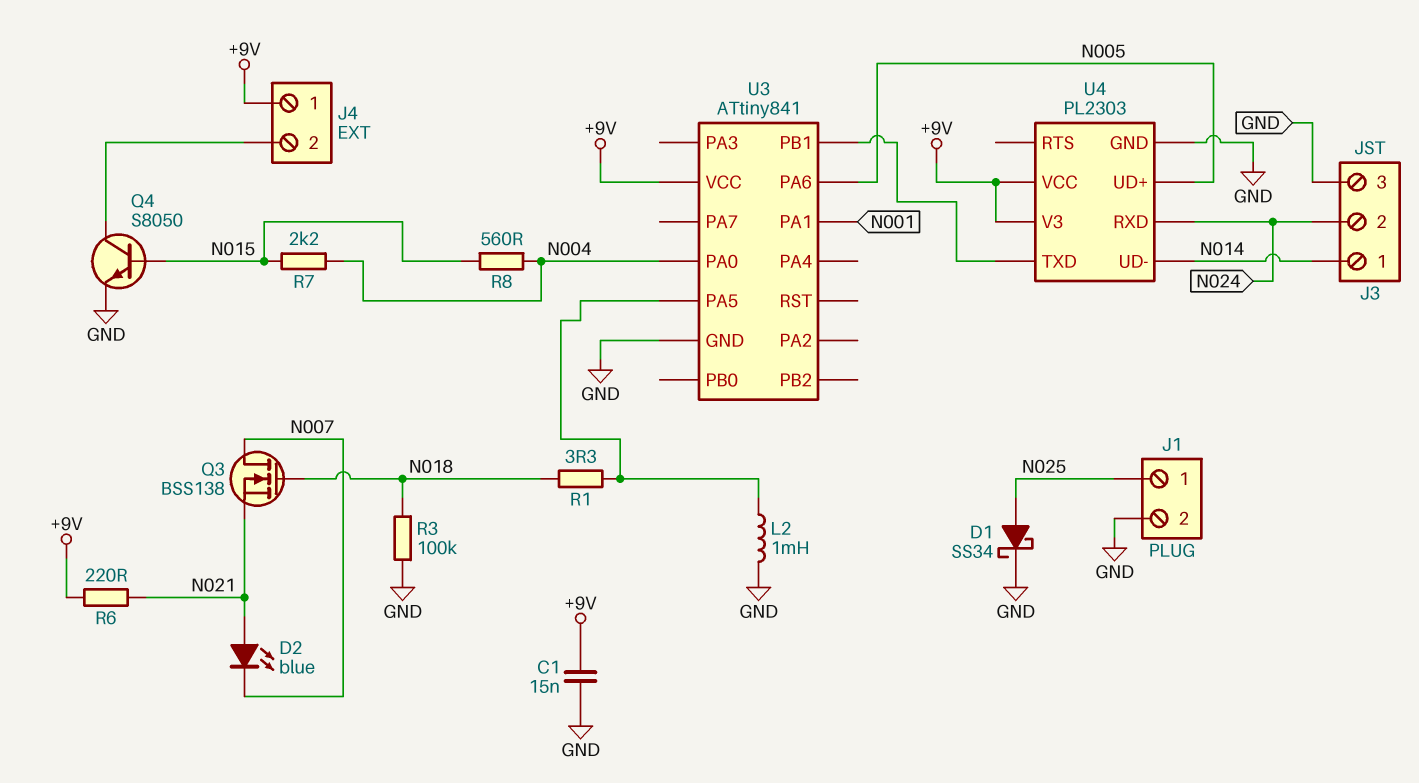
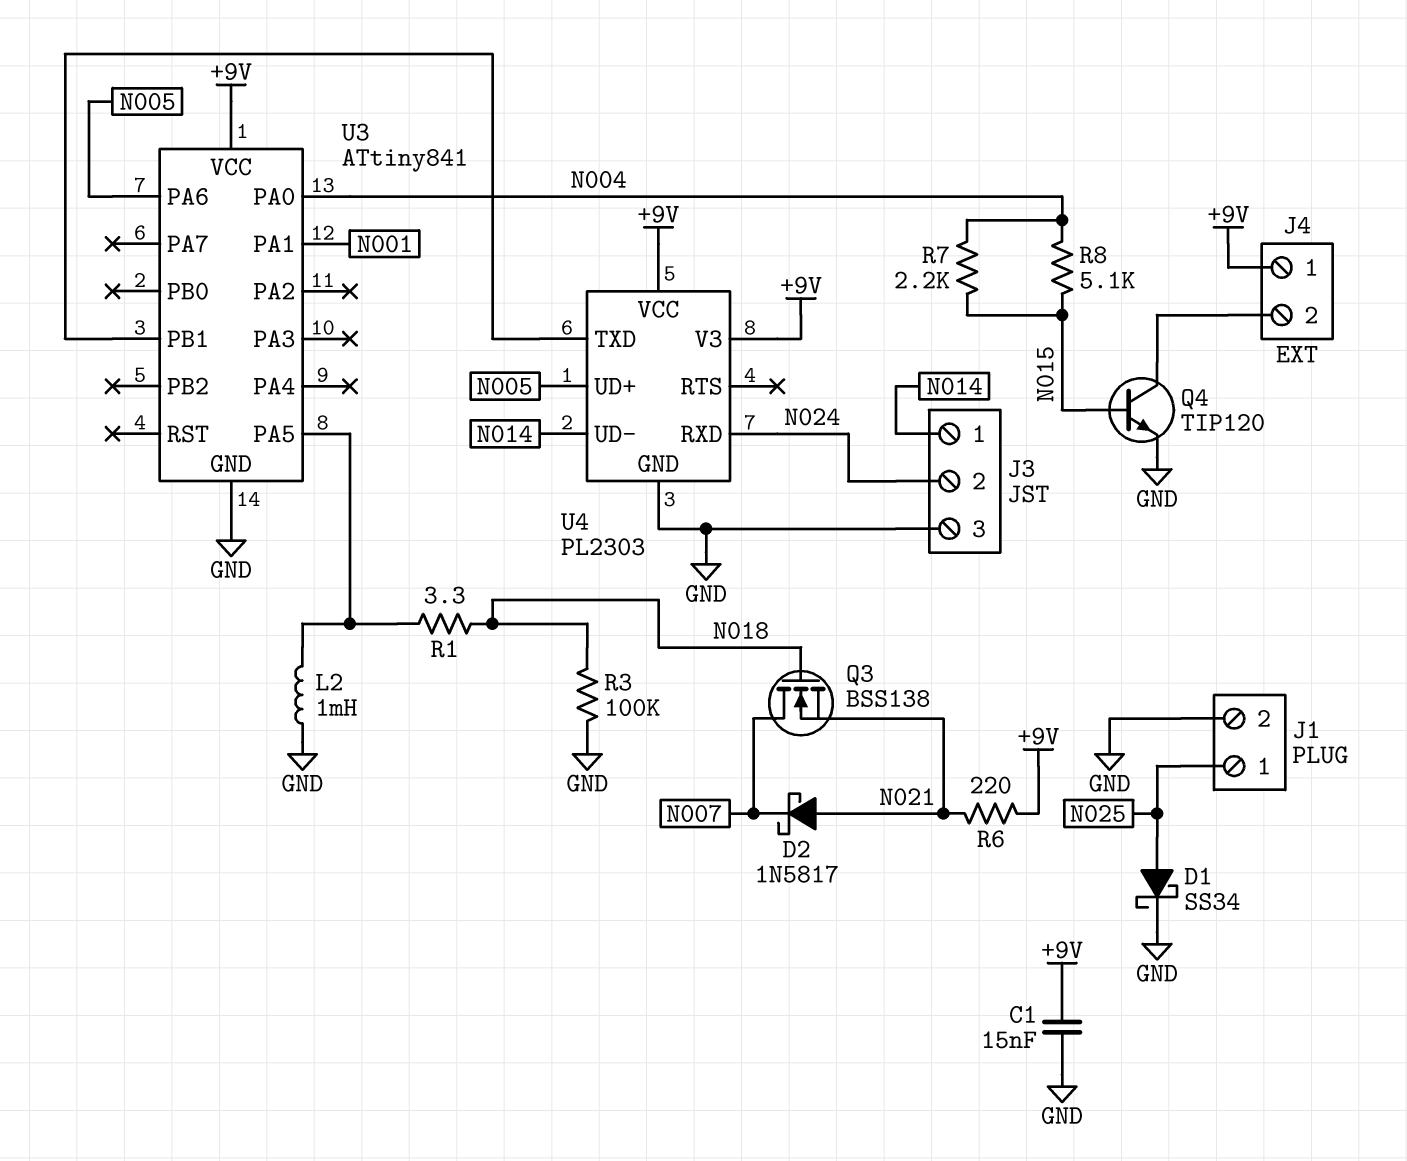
D2: LED blue (A N021, K N007) -> schottky 1N5817 (A N021, K N007)
Q4: NPN S8050 (B N015, C J4/2, E GND) -> NPN TIP120 (B N015, C J4/2, E GND)
R8: 560 (N004, N015) -> 5.1k (N004, N015)

